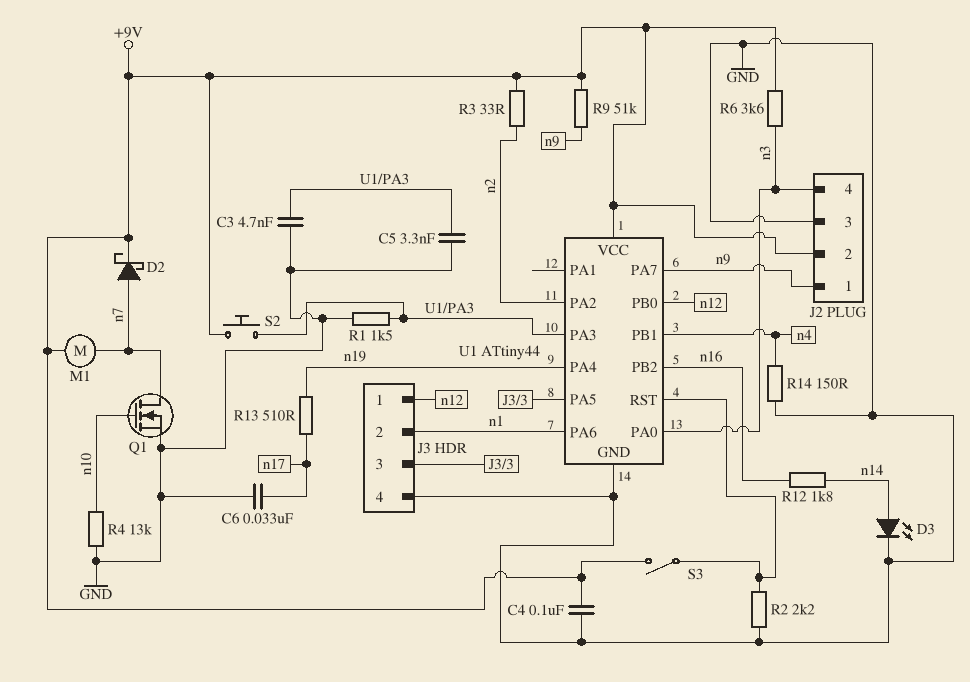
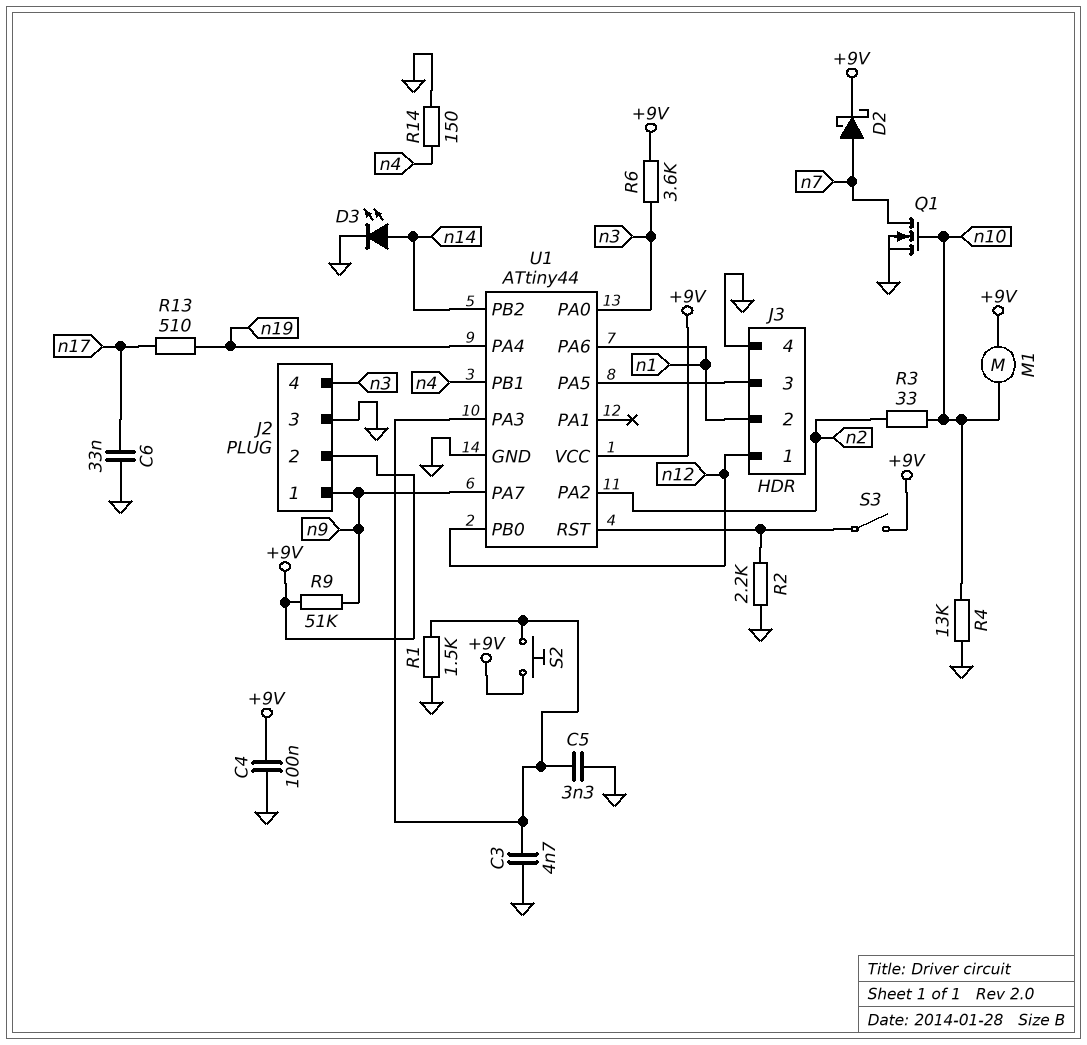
M1: motor (+9V, n7) -> motor (+9V, n10)
R3: 33 (+9V, n2) -> 33 (n2, n10)
R12: 1.8k (n14, n16) -> none
U1 pin PB2: n16 -> n14

